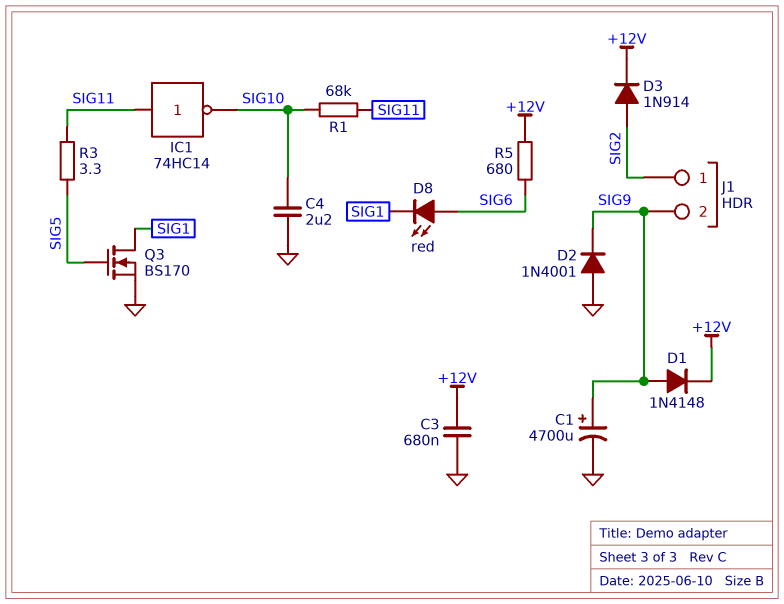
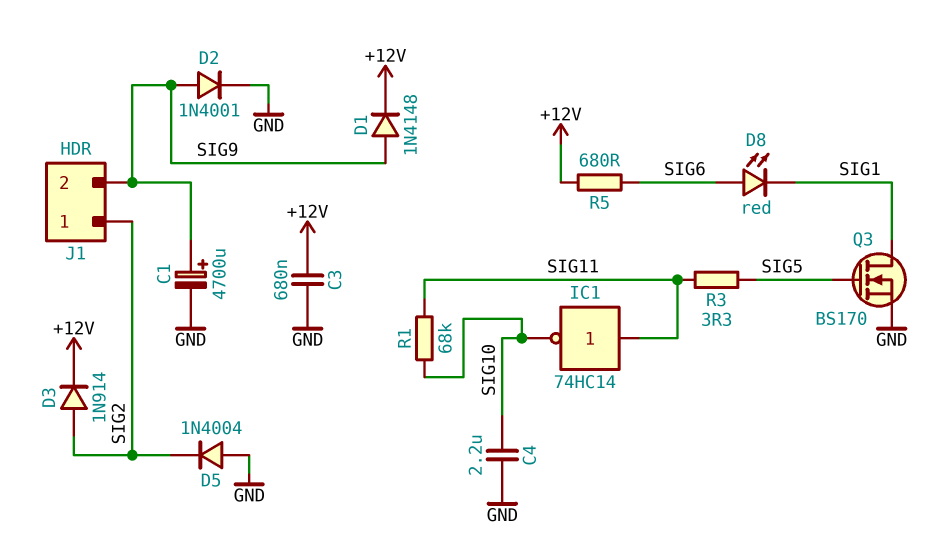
D2: diode 1N4001 (A GND, K SIG9) -> diode 1N4001 (A SIG9, K GND)
D5: none -> diode 1N4004 (A GND, K SIG2)

